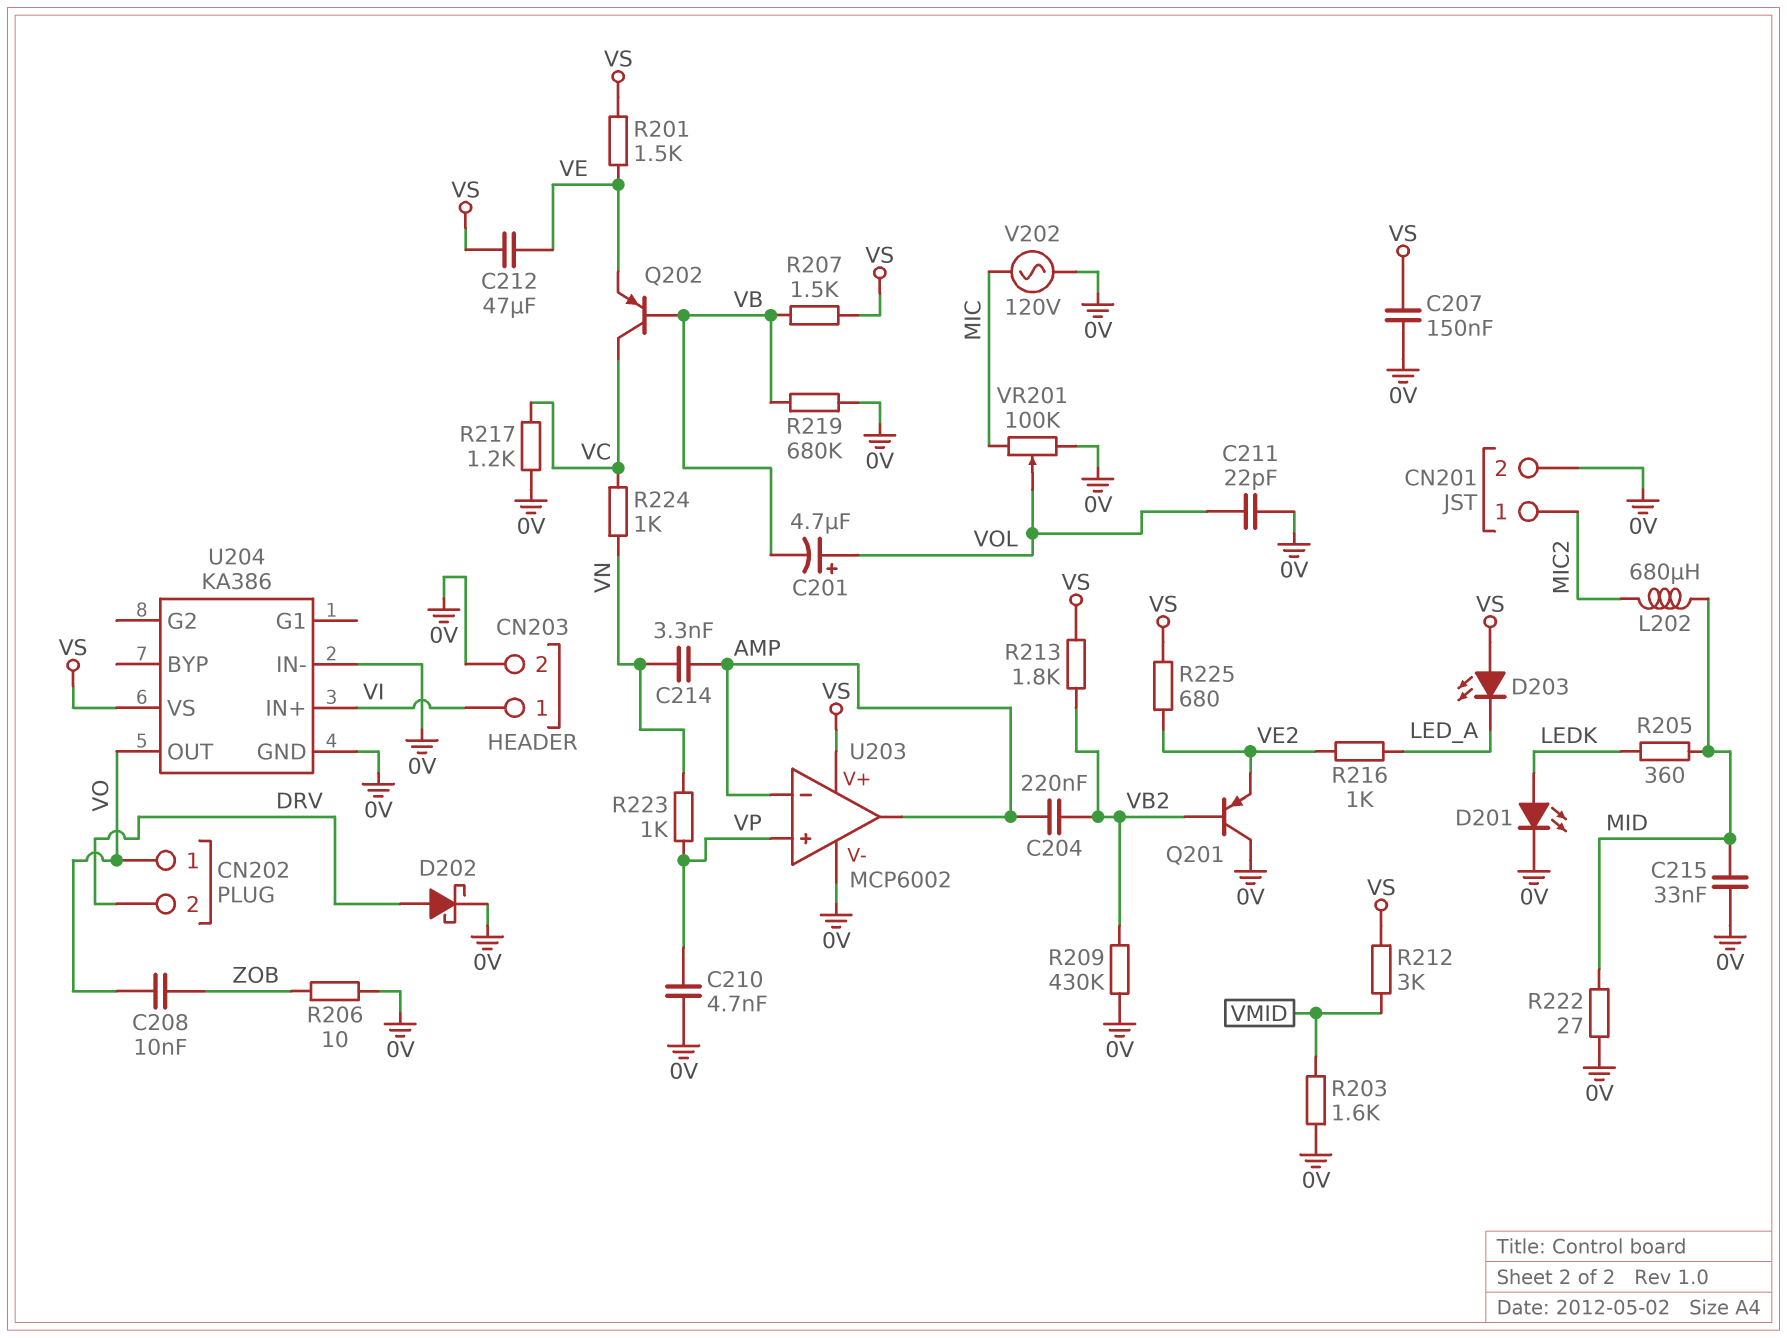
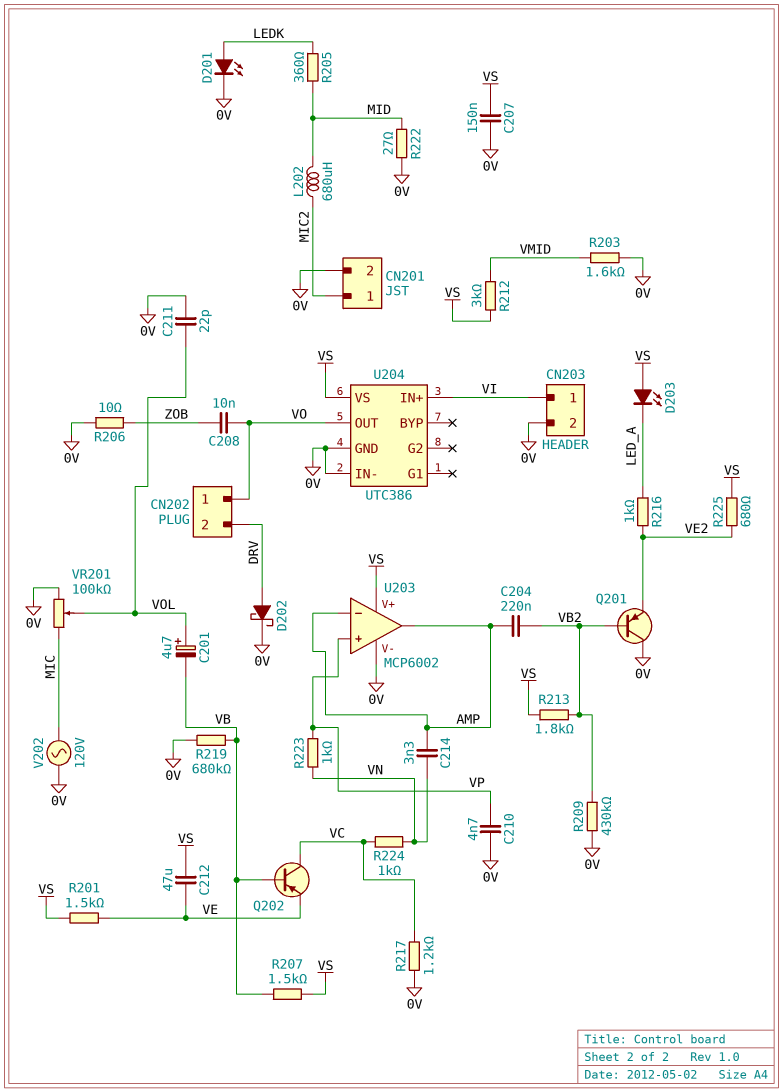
C215: 33nF (0V, MID) -> none
U204: KA386 -> UTC386

